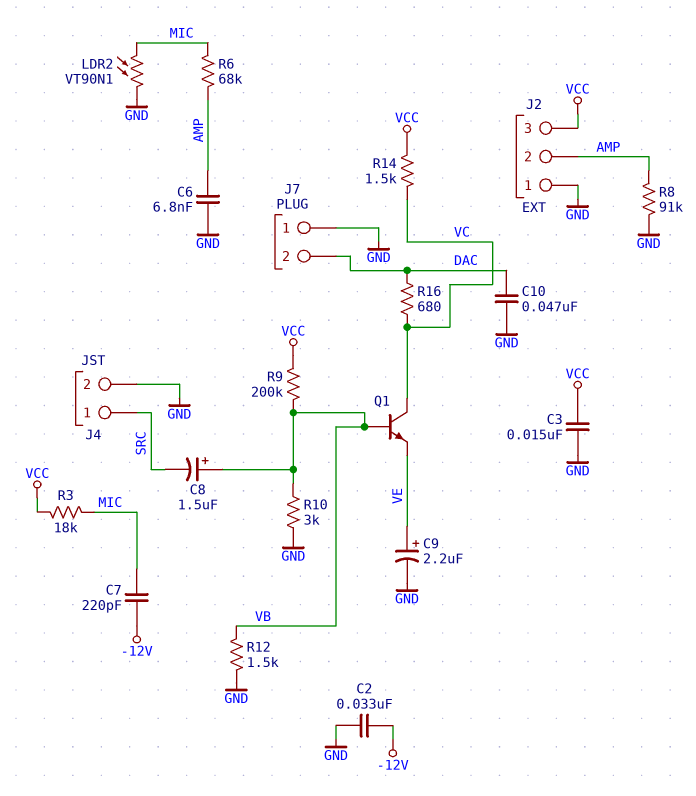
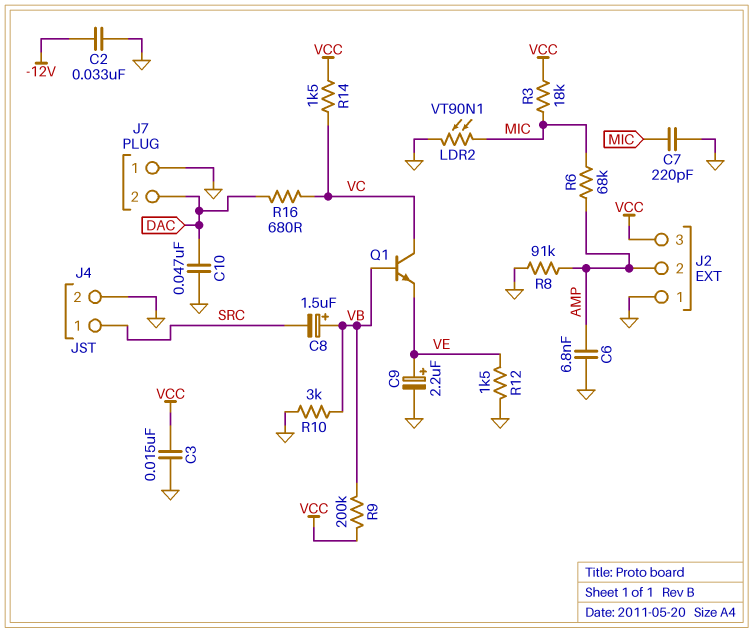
C7: 220pF (-12V, MIC) -> 220pF (GND, MIC)
R12: 1.5k (GND, VB) -> 1.5k (GND, VE)

